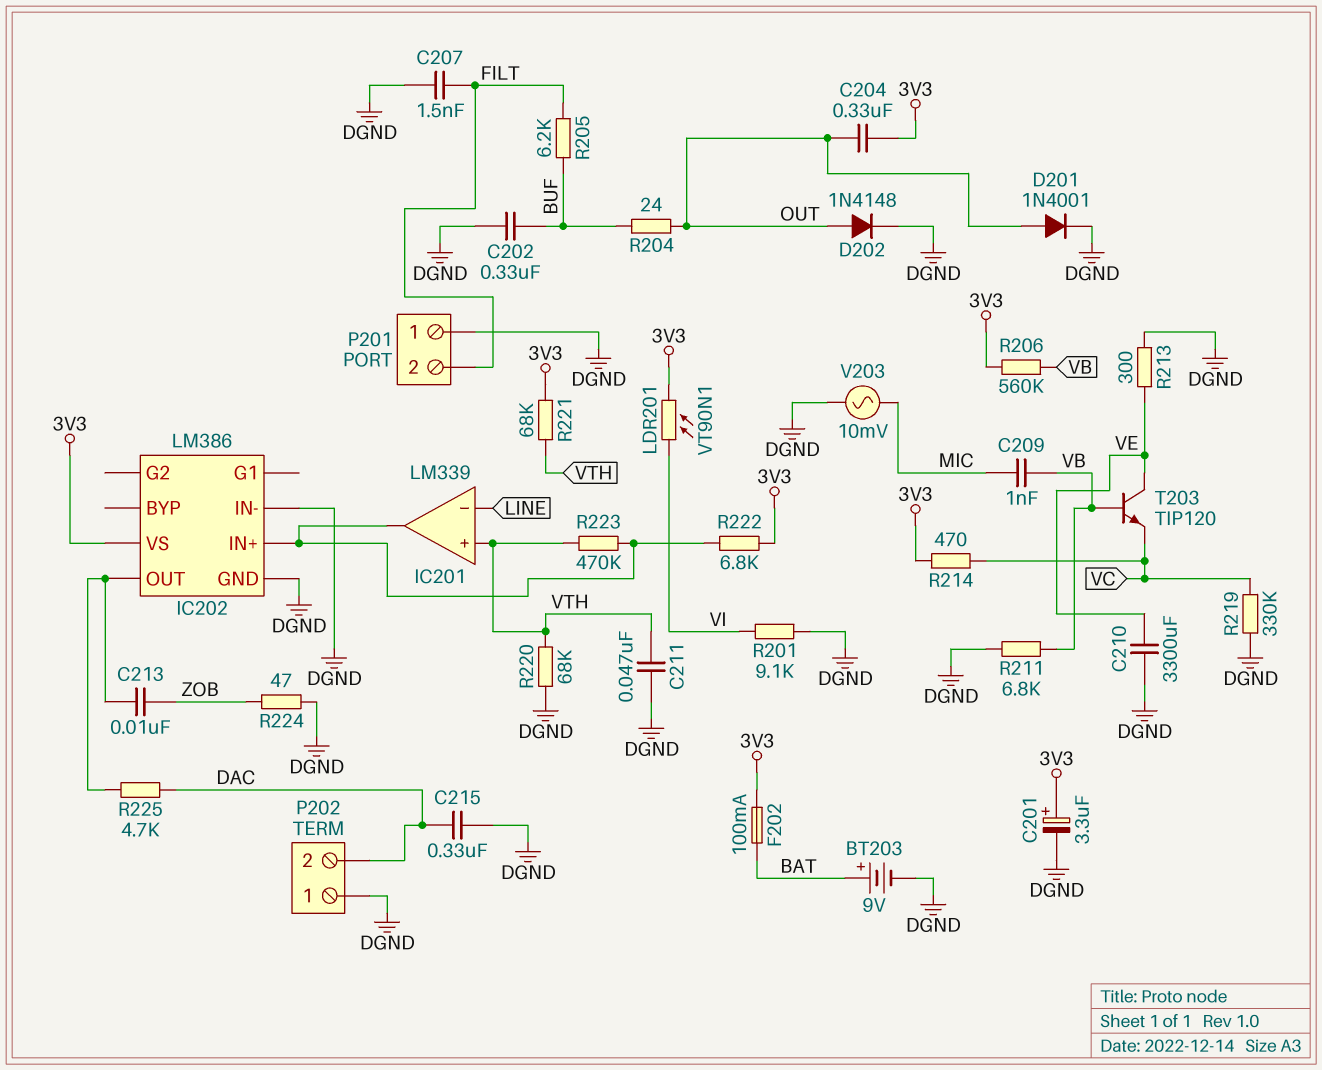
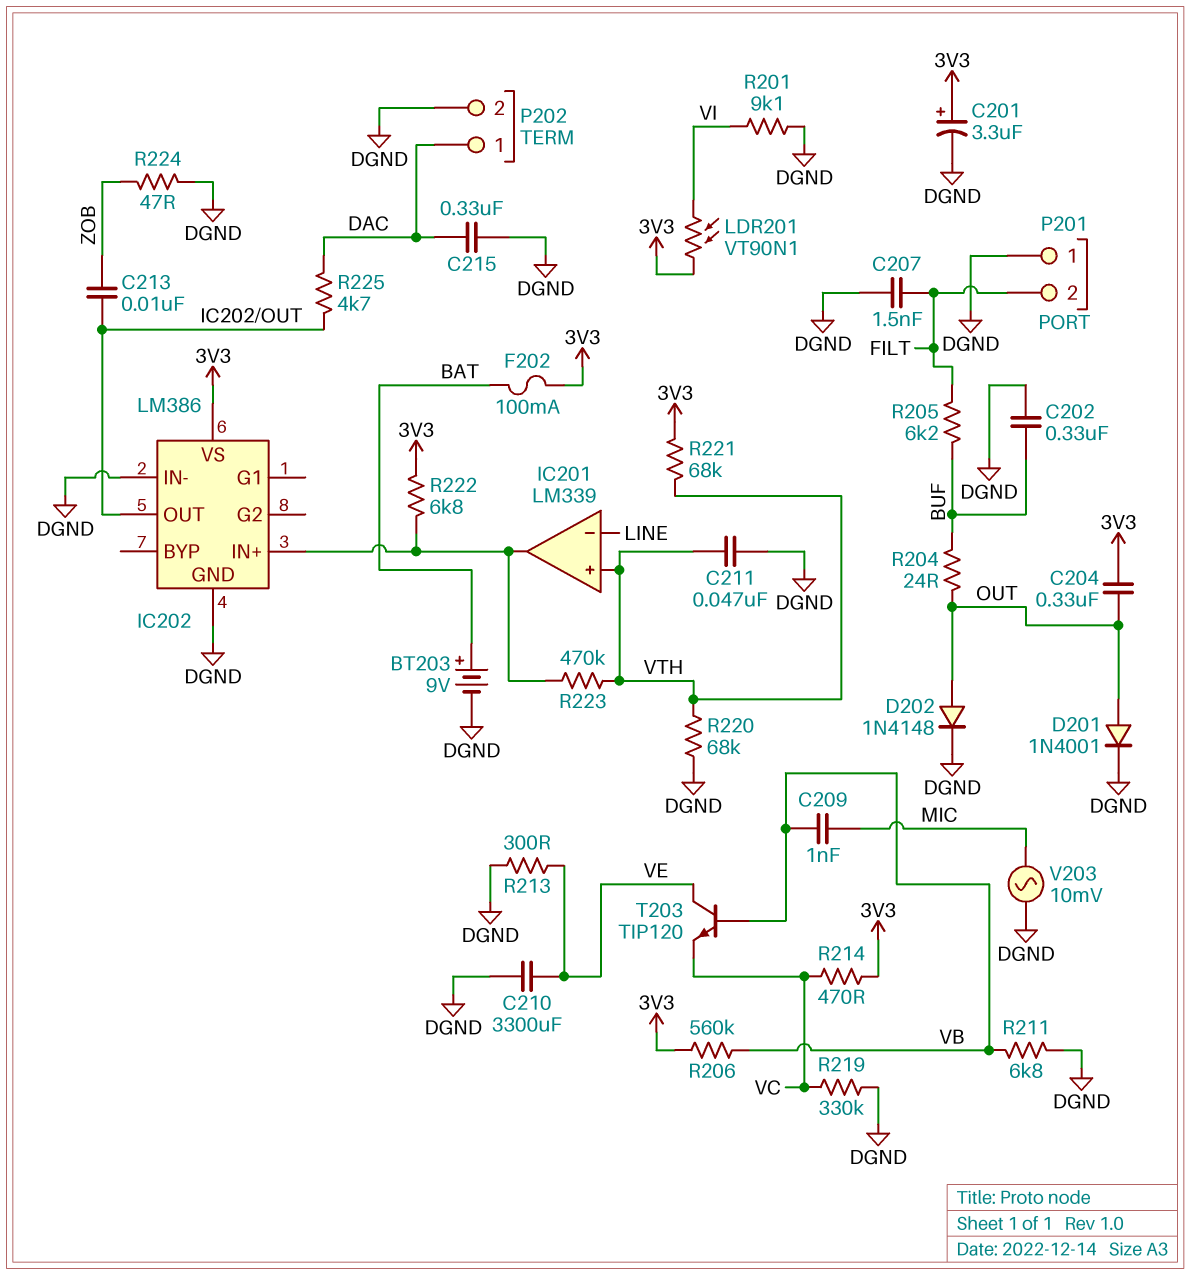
P202 pin 1: DGND -> DAC
P202 pin 2: DAC -> DGND

